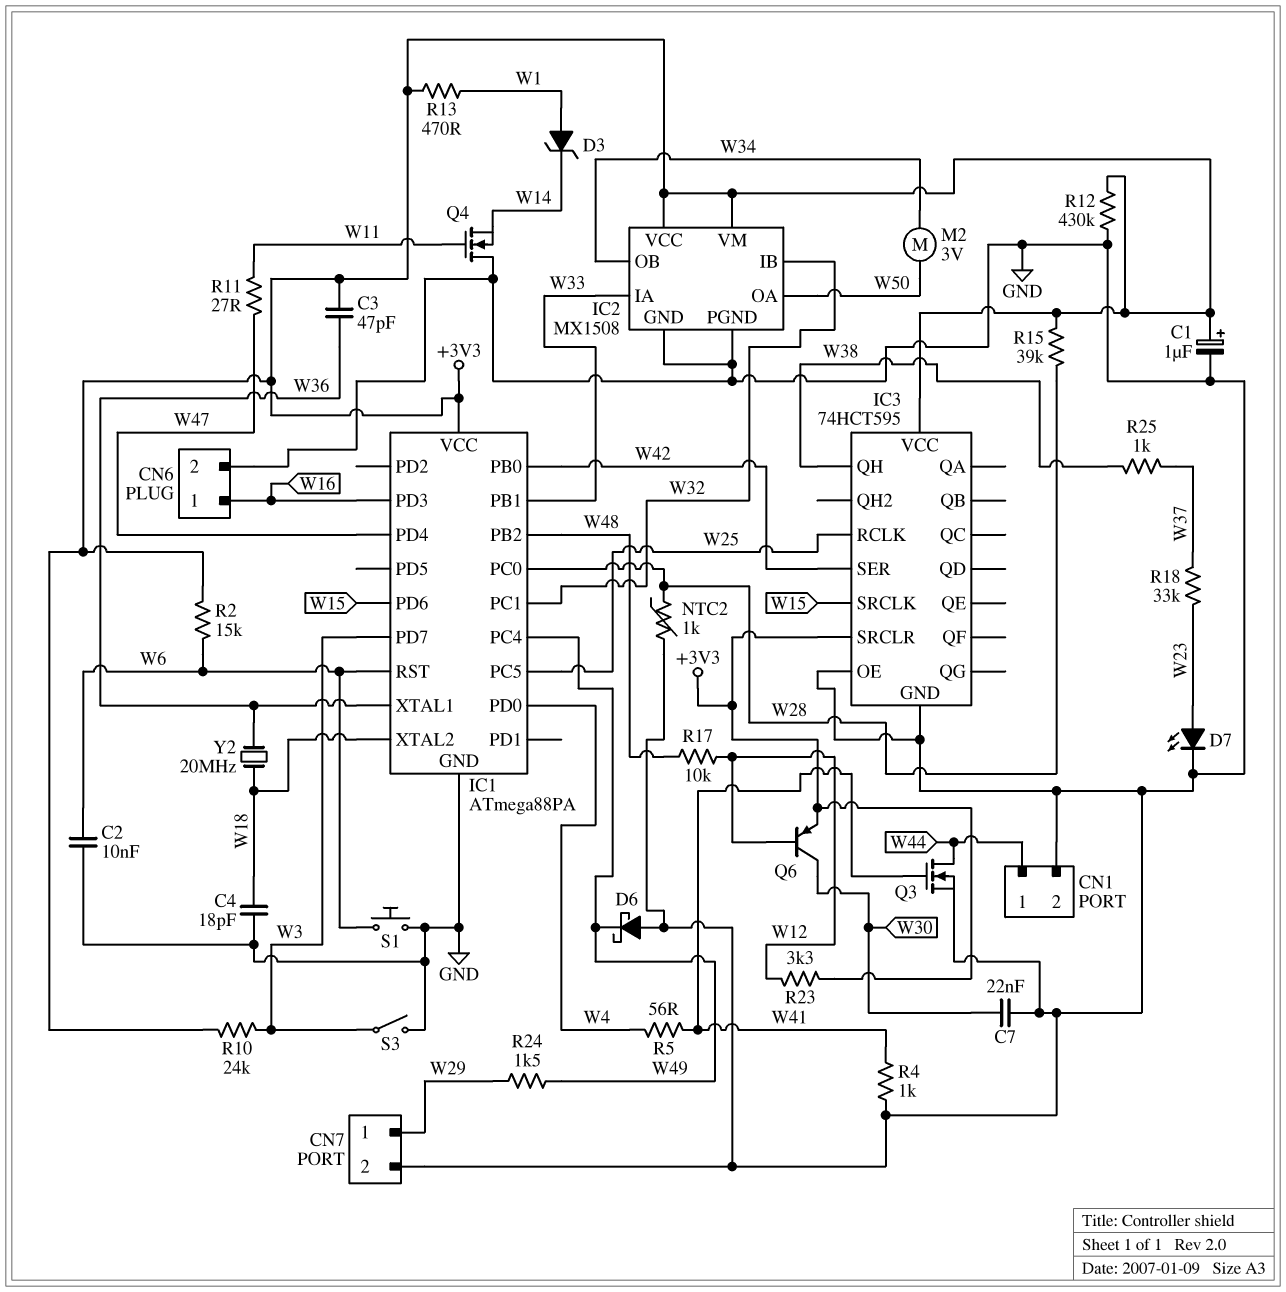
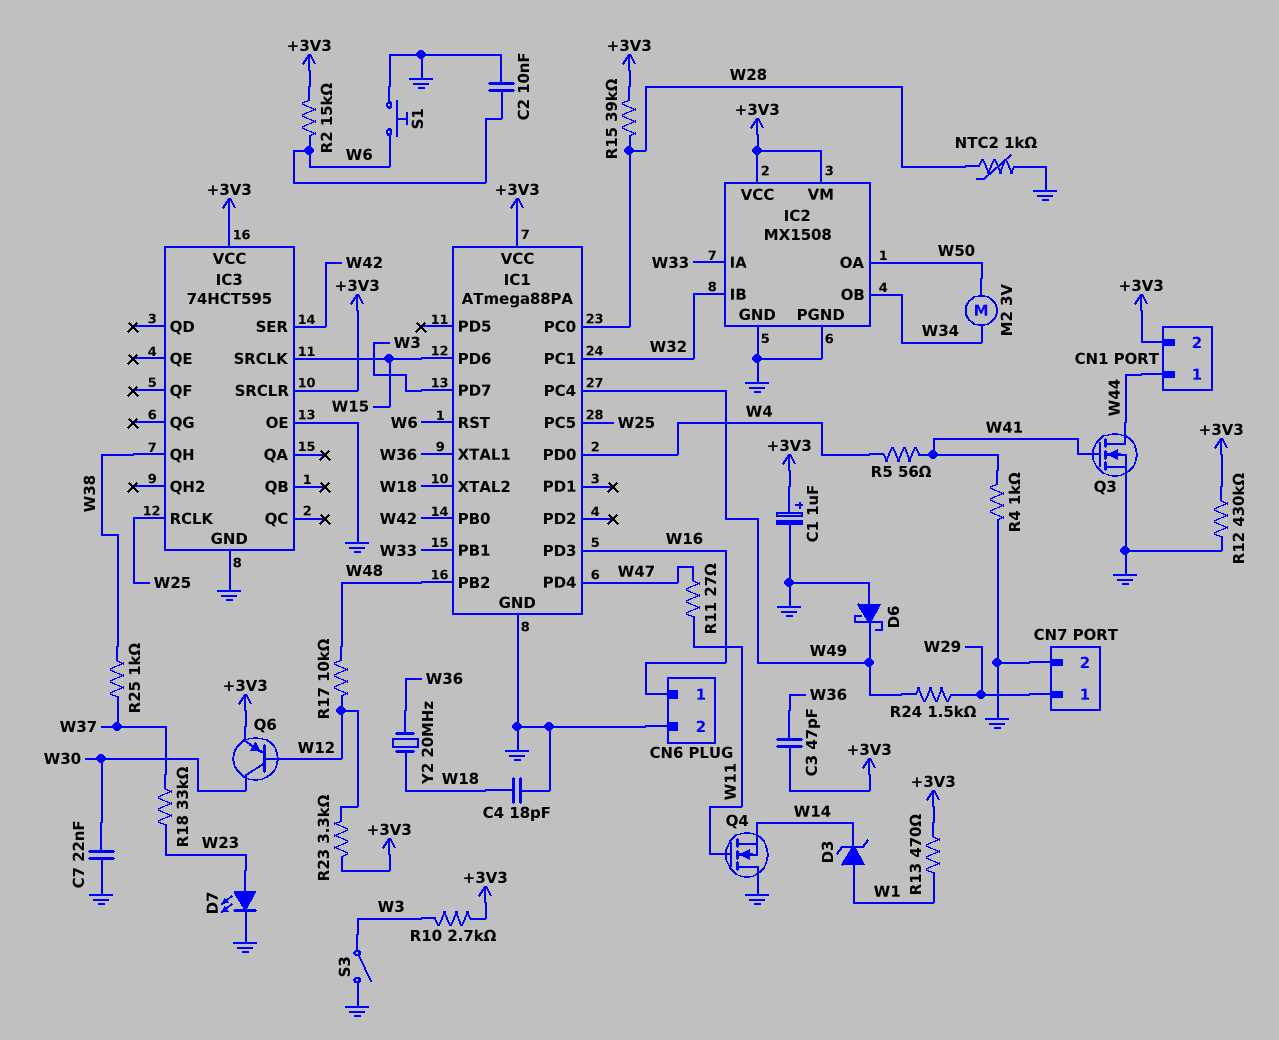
CN1 pin 2: GND -> +3V3
R10: 24k (+3V3, W3) -> 2.7k (+3V3, W3)

